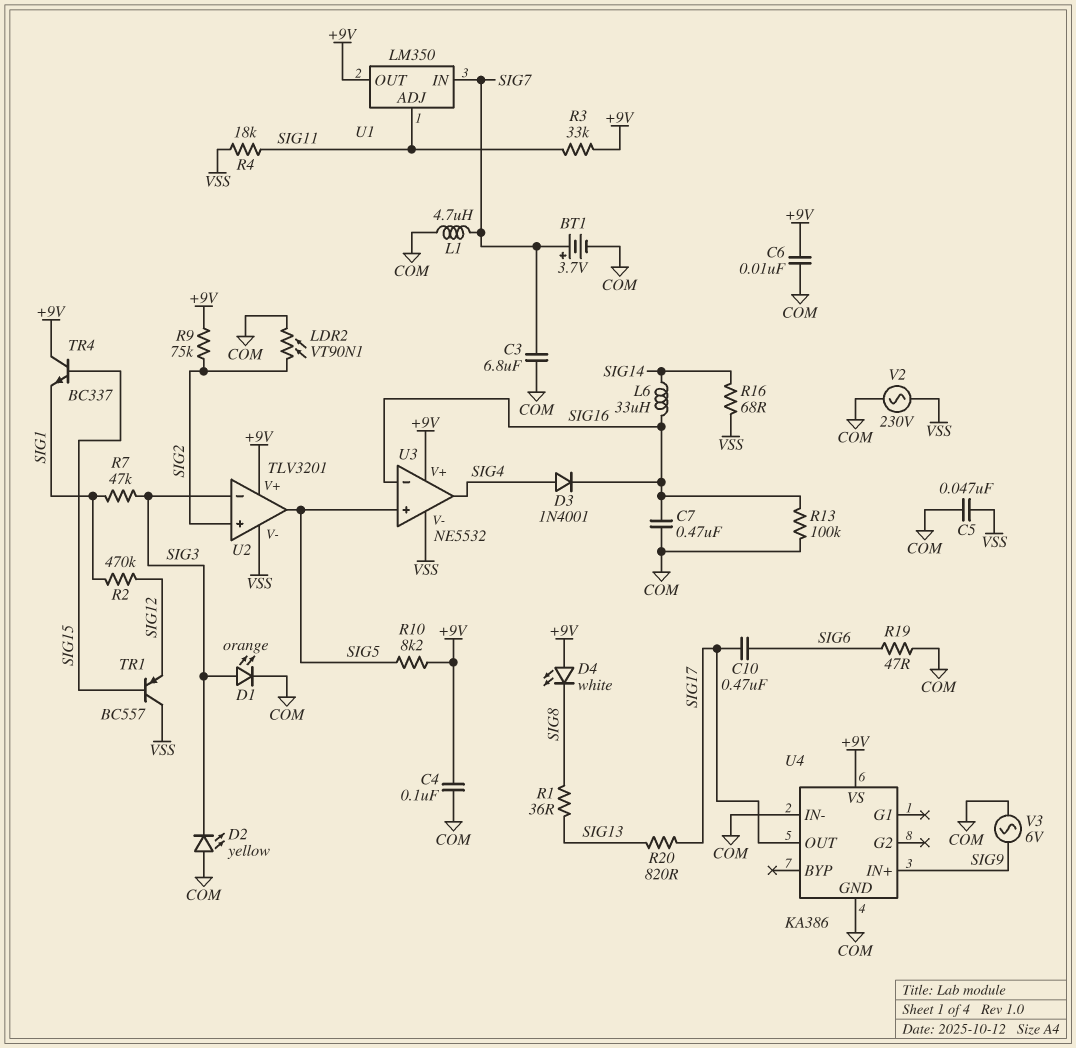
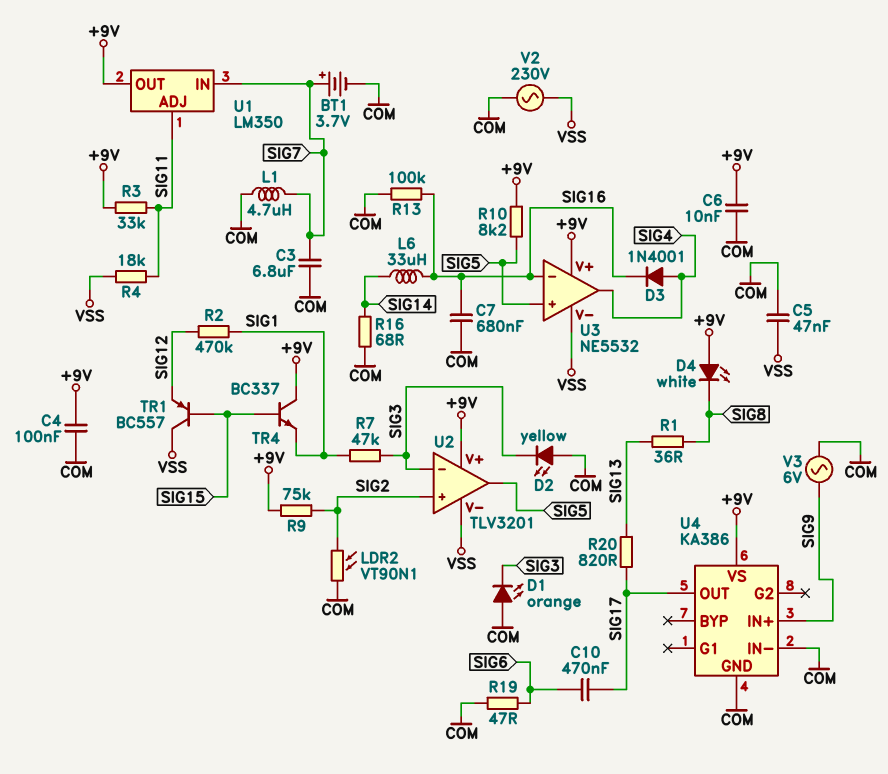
C7: 470nF (COM, SIG16) -> 680nF (COM, SIG16)
D1: LED orange (A SIG3, K COM) -> LED orange (A COM, K SIG3)
R16: 68 (SIG14, VSS) -> 68 (COM, SIG14)

